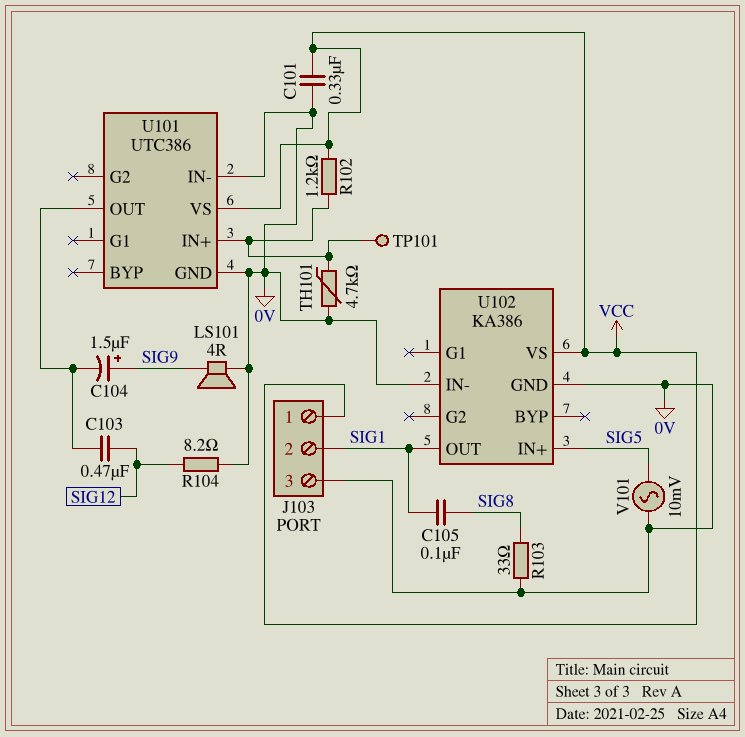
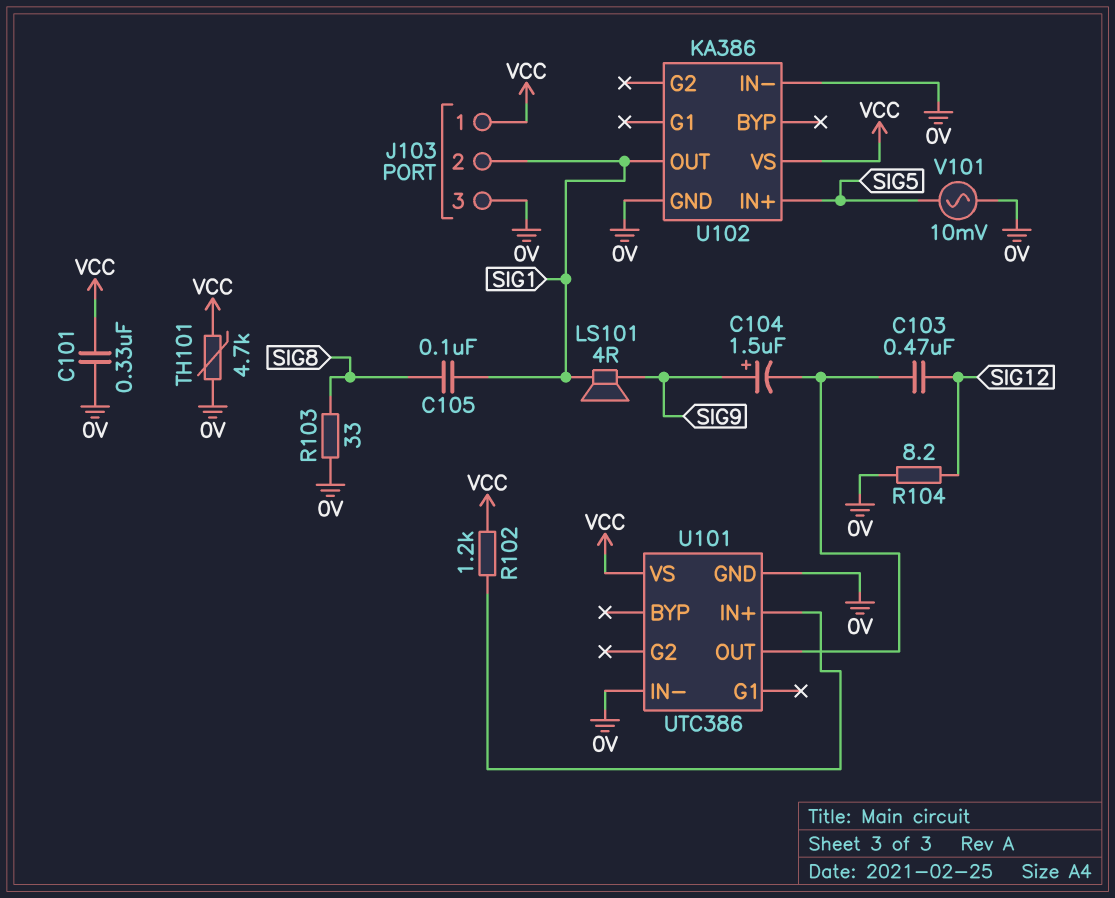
LS101: speaker 4R (0V, SIG9) -> speaker 4R (SIG1, SIG9)
TH101: 4.7k (0V, U101/IN+) -> 4.7k (0V, VCC)
TP101: test point (U101/IN+) -> none

